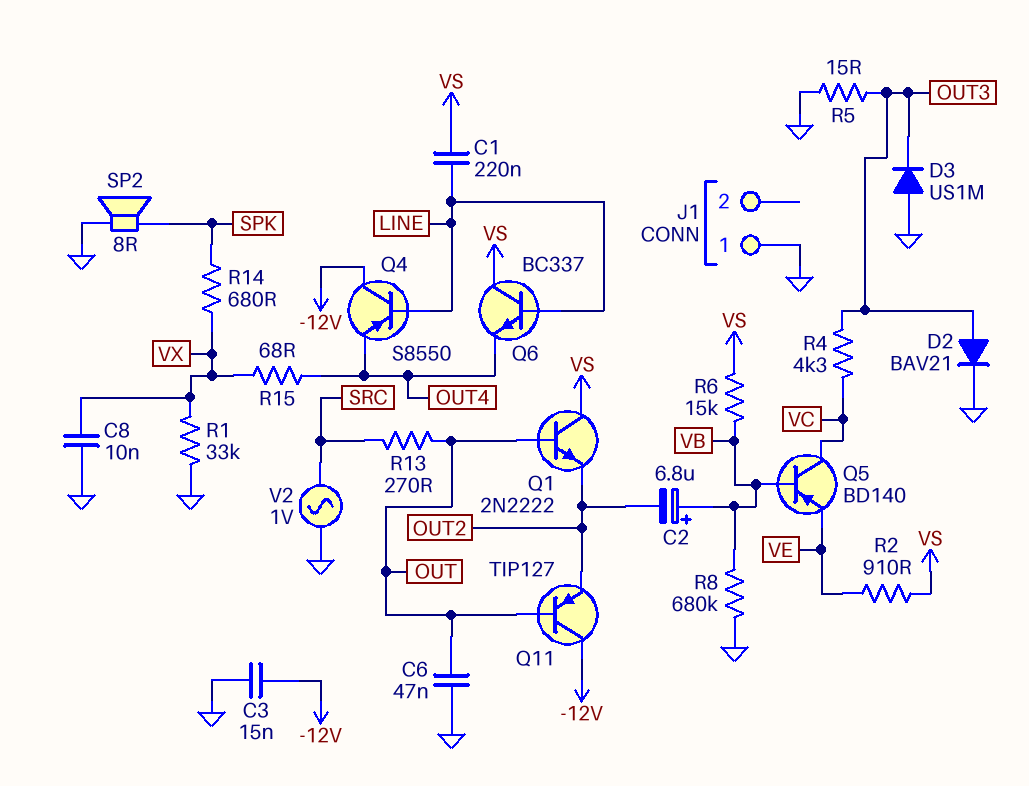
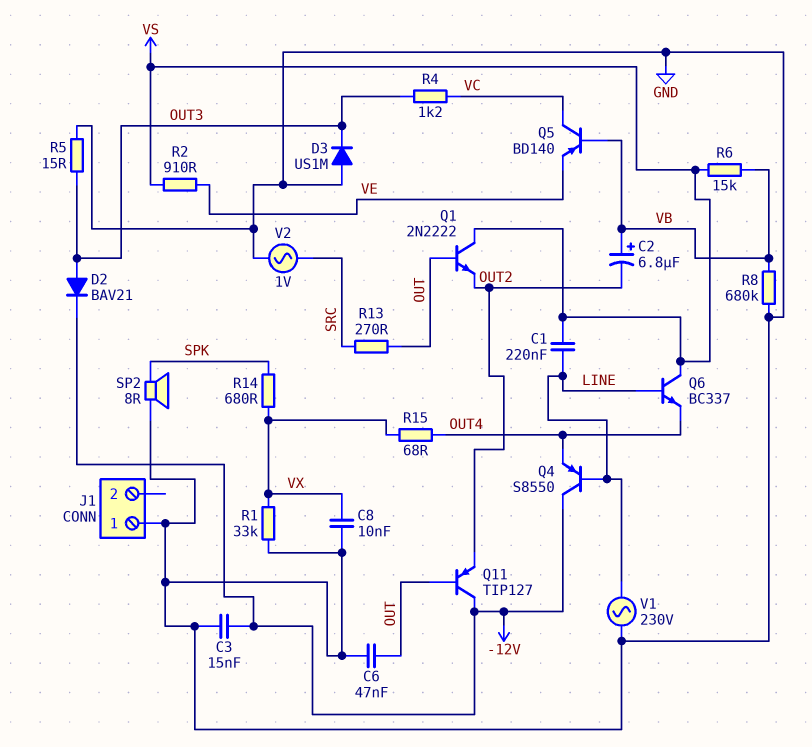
D2: diode BAV21 (A OUT3, K GND) -> diode BAV21 (A OUT3, K -12V)
R4: 4.3k (OUT3, VC) -> 1.2k (OUT3, VC)
V1: none -> AC 230V (GND, LINE)

